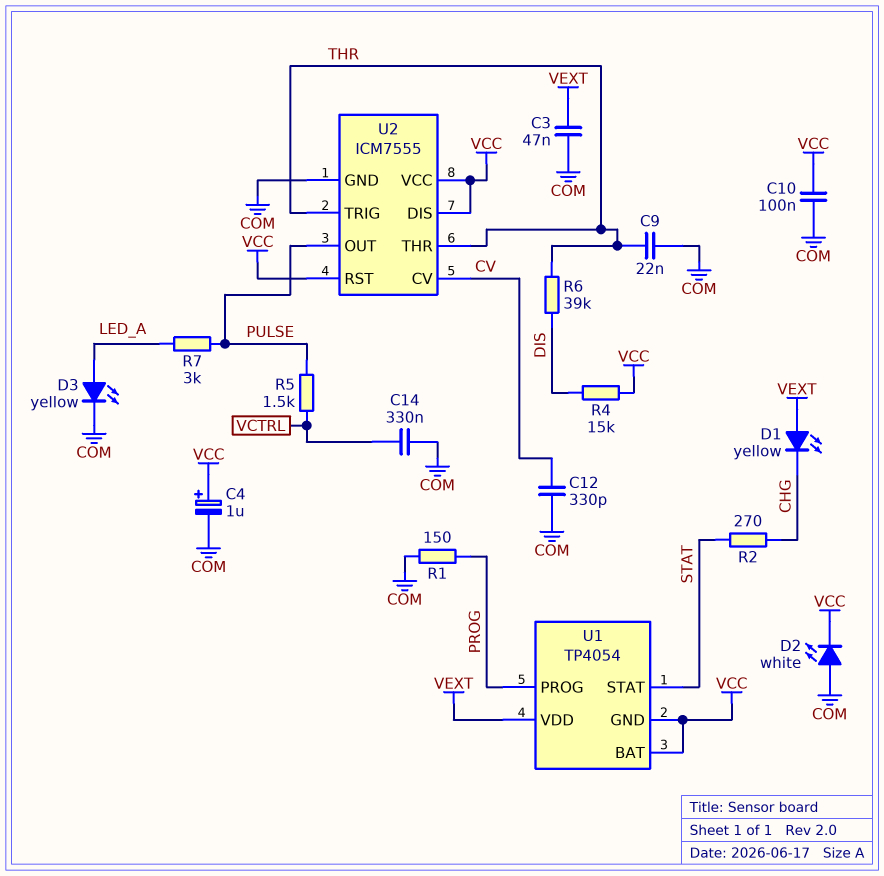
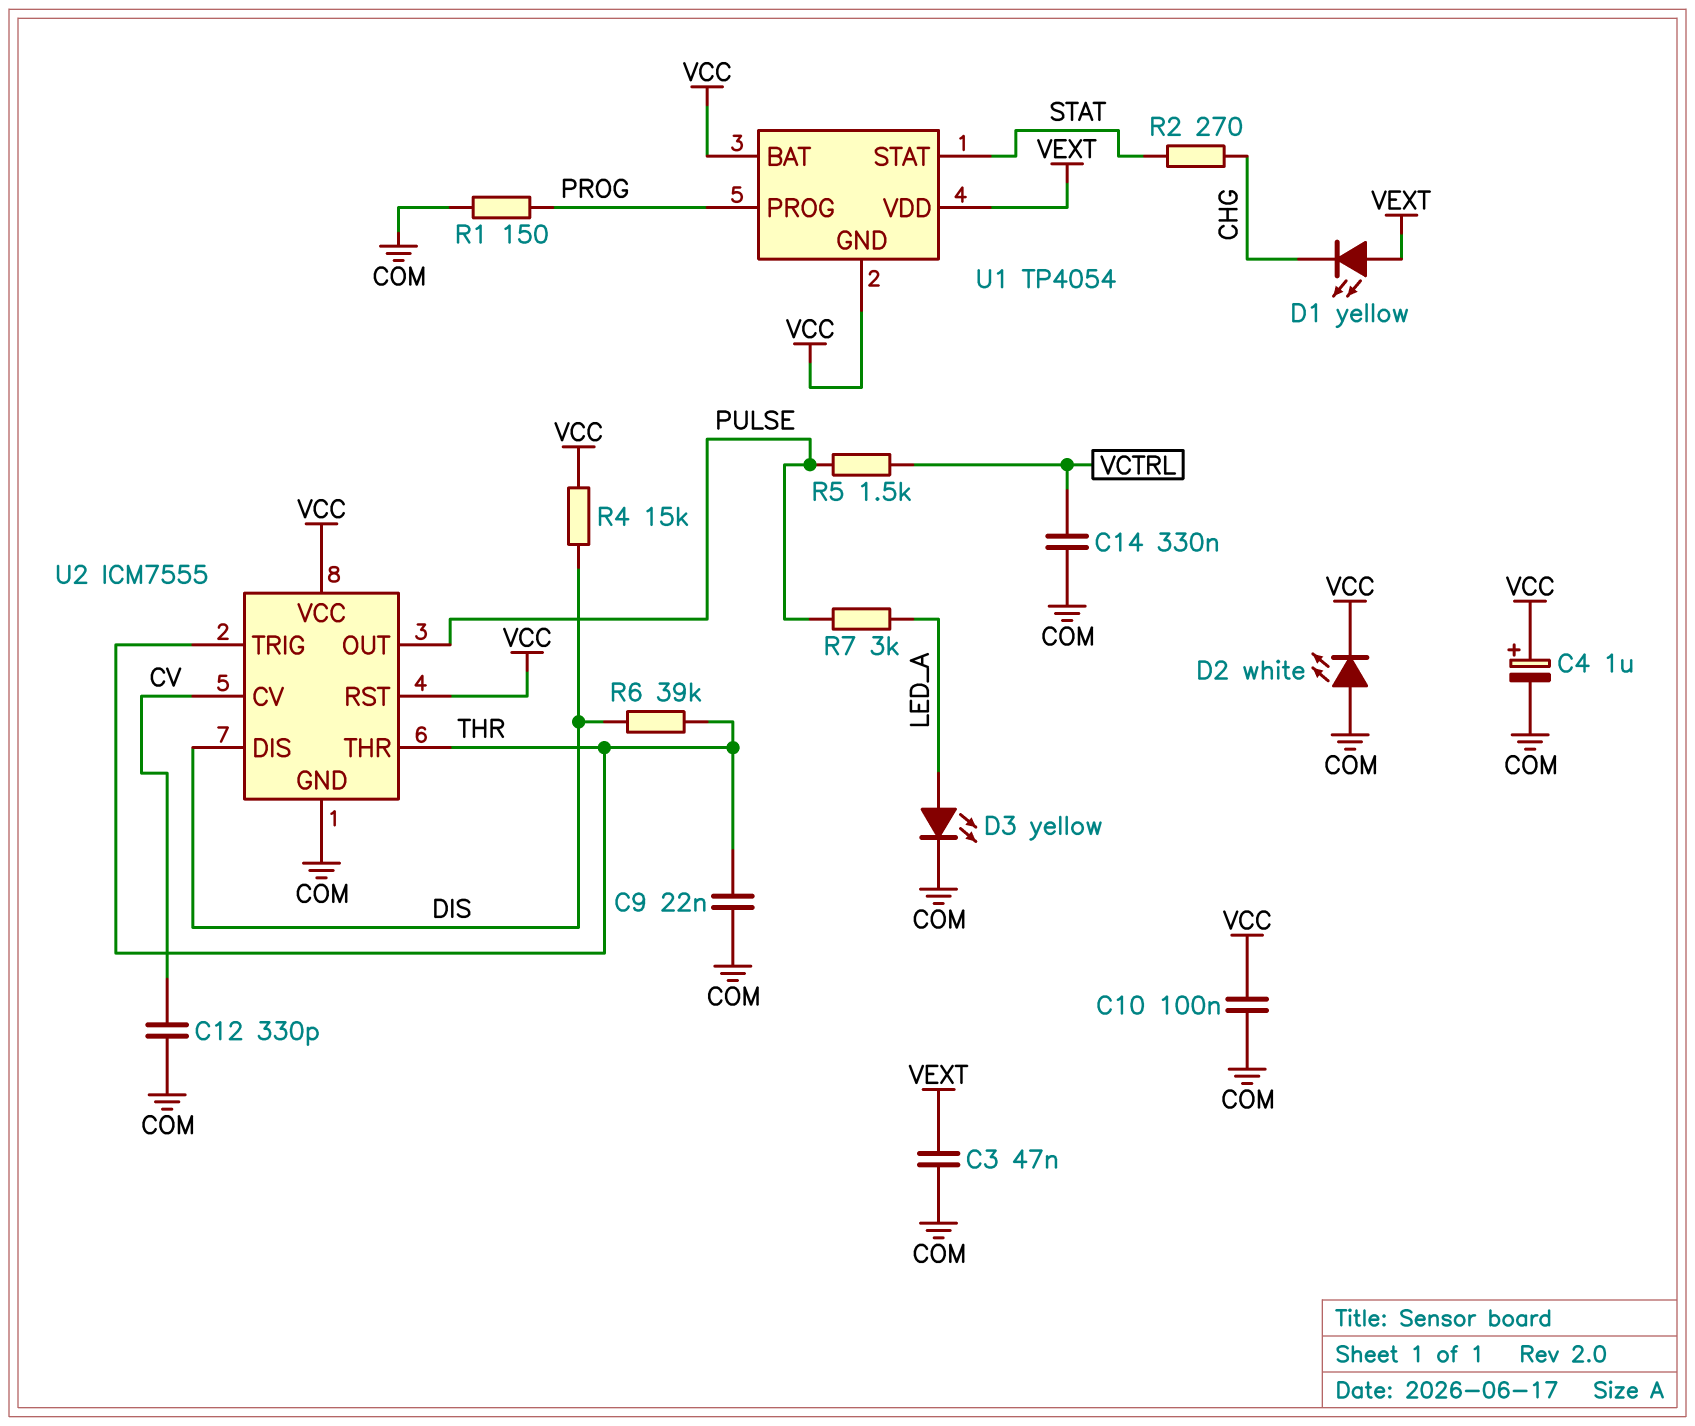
U2 pin DIS: VCC -> DIS

